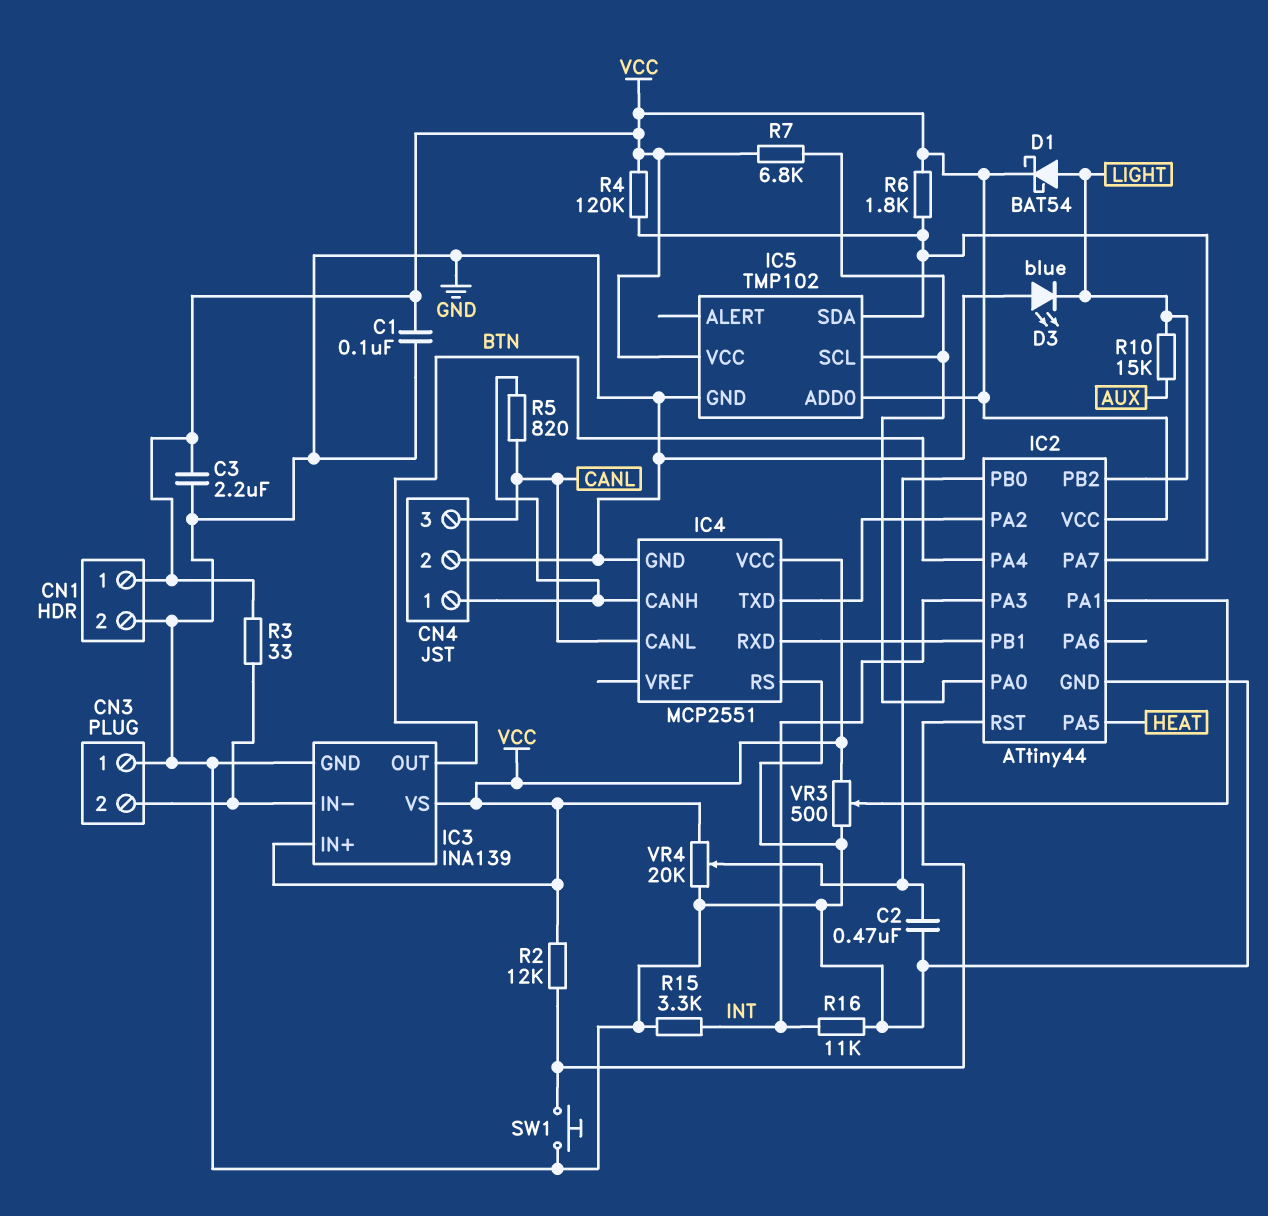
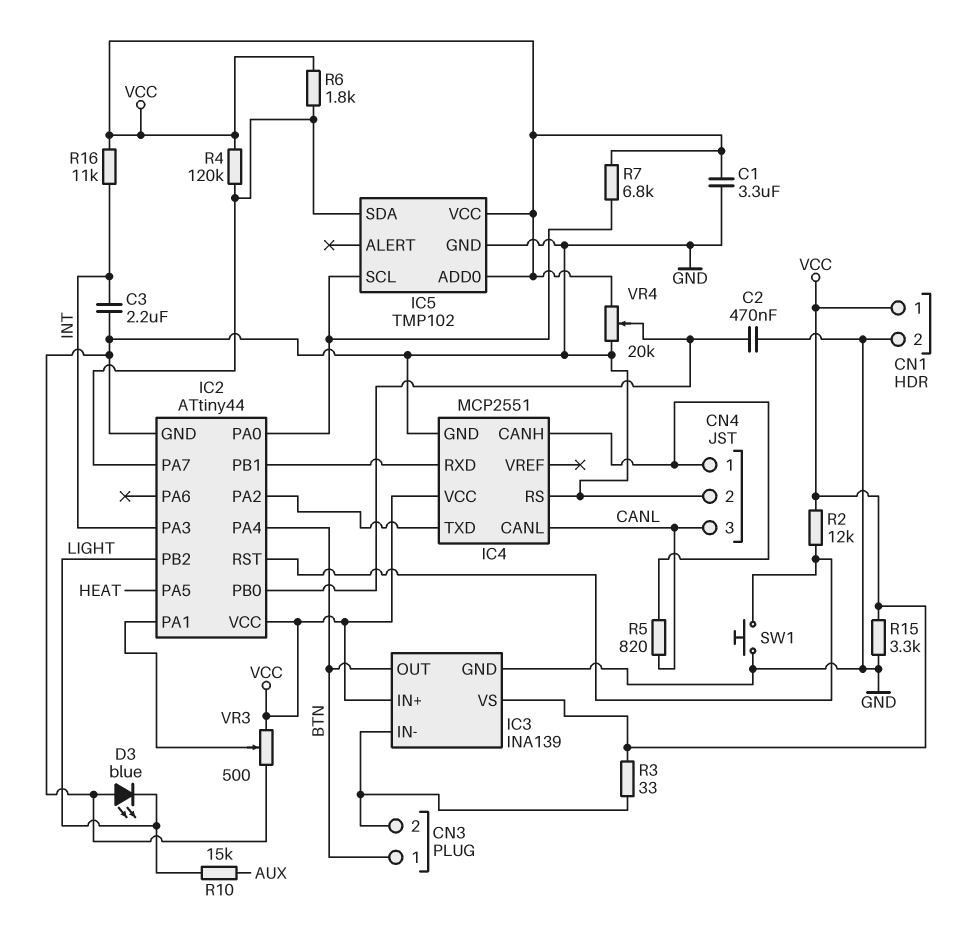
C1: 100nF (GND, VCC) -> 3.3uF (GND, VCC)
C3: 2.2uF (GND, VCC) -> 2.2uF (GND, INT)
CN3 pin 1: GND -> BTN
D1: schottky BAT54 (A LIGHT, K VCC) -> none
R15: 3.3k (GND, INT) -> 3.3k (GND, VCC)
R16: 11k (GND, INT) -> 11k (INT, VCC)

